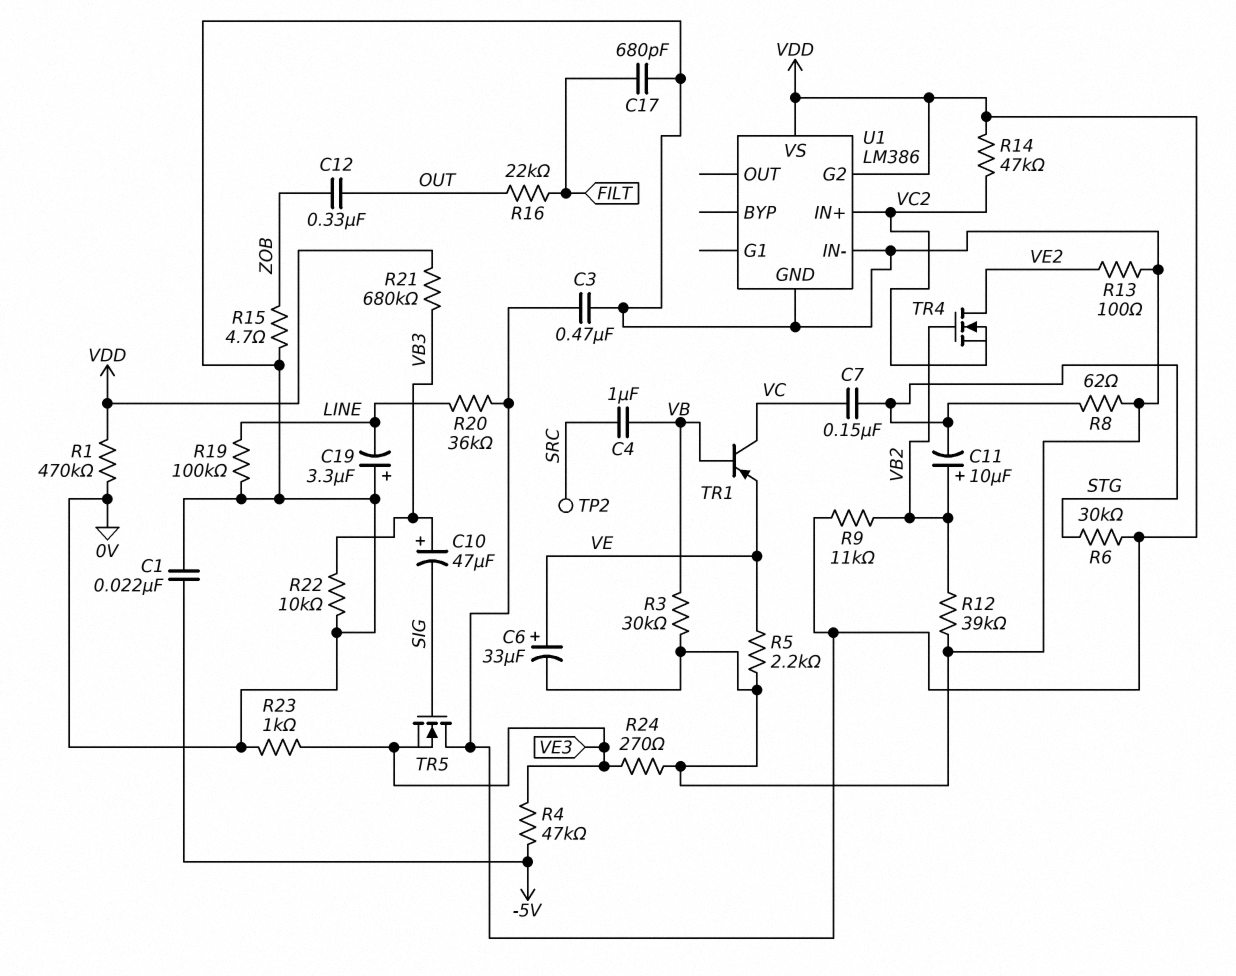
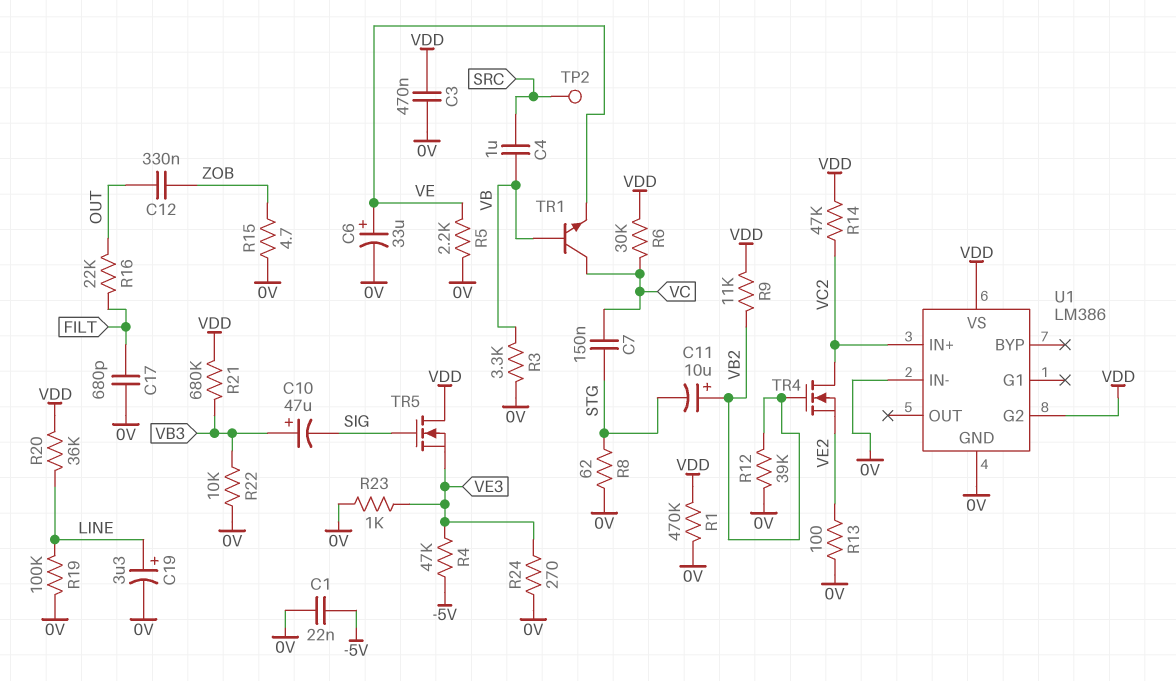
C19: 3.3uF (plus 0V, minus LINE) -> 3.3uF (plus LINE, minus 0V)
R3: 30k (0V, VB) -> 3.3k (0V, VB)
R6: 30k (STG, VDD) -> 30k (VC, VDD)
TR1: PNP (B VB, C VC, E VE) -> NPN (B VB, C VC, E VE)
TR4: NMOS (G VB2, D VE2, S VC2) -> NMOS (G VB2, D VC2, S VE2)

